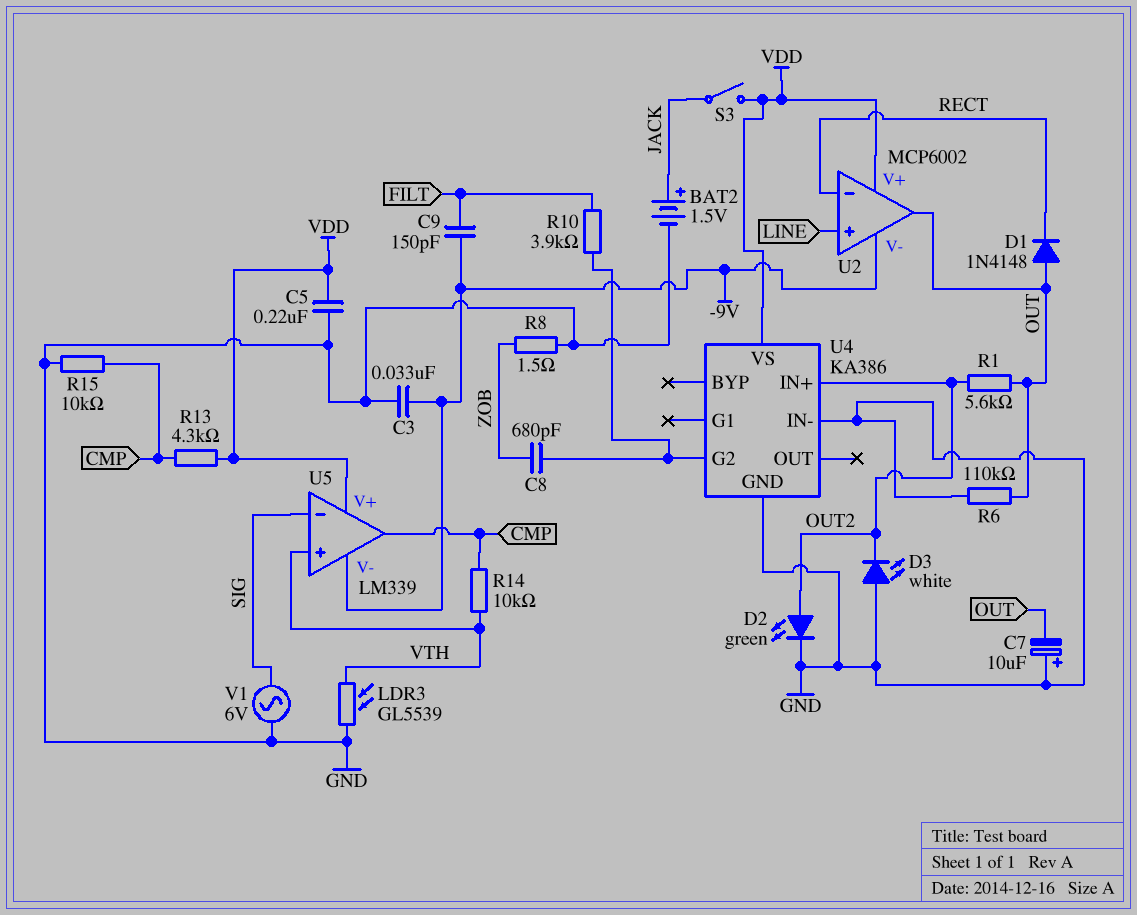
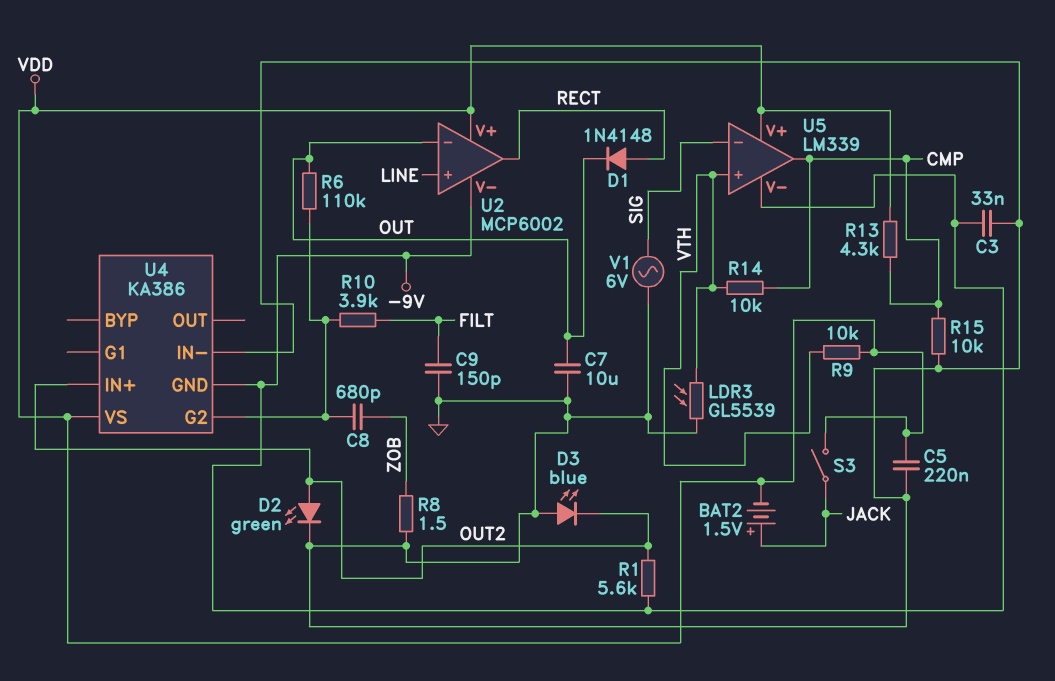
BAT2: 1.5V (plus JACK, minus GND) -> 1.5V (plus JACK, minus VDD)
C7: 10uF (plus GND, minus OUT) -> 10uF (GND, OUT)
C9: 150pF (-9V, FILT) -> 150pF (FILT, GND)
D1: diode 1N4148 (A OUT, K RECT) -> diode 1N4148 (A RECT, K OUT)
D3: LED white (A GND, K OUT2) -> LED blue (A GND, K OUT2)
R1: 5.6k (OUT, OUT2) -> 5.6k (-9V, OUT2)
R6: 110k (GND, OUT) -> 110k (OUT, U4/G2)
R9: none -> 10k (VDD, VTH)
U2 pin in-: RECT -> OUT
U2 pin out: OUT -> RECT
U4 pin GND: GND -> -9V

